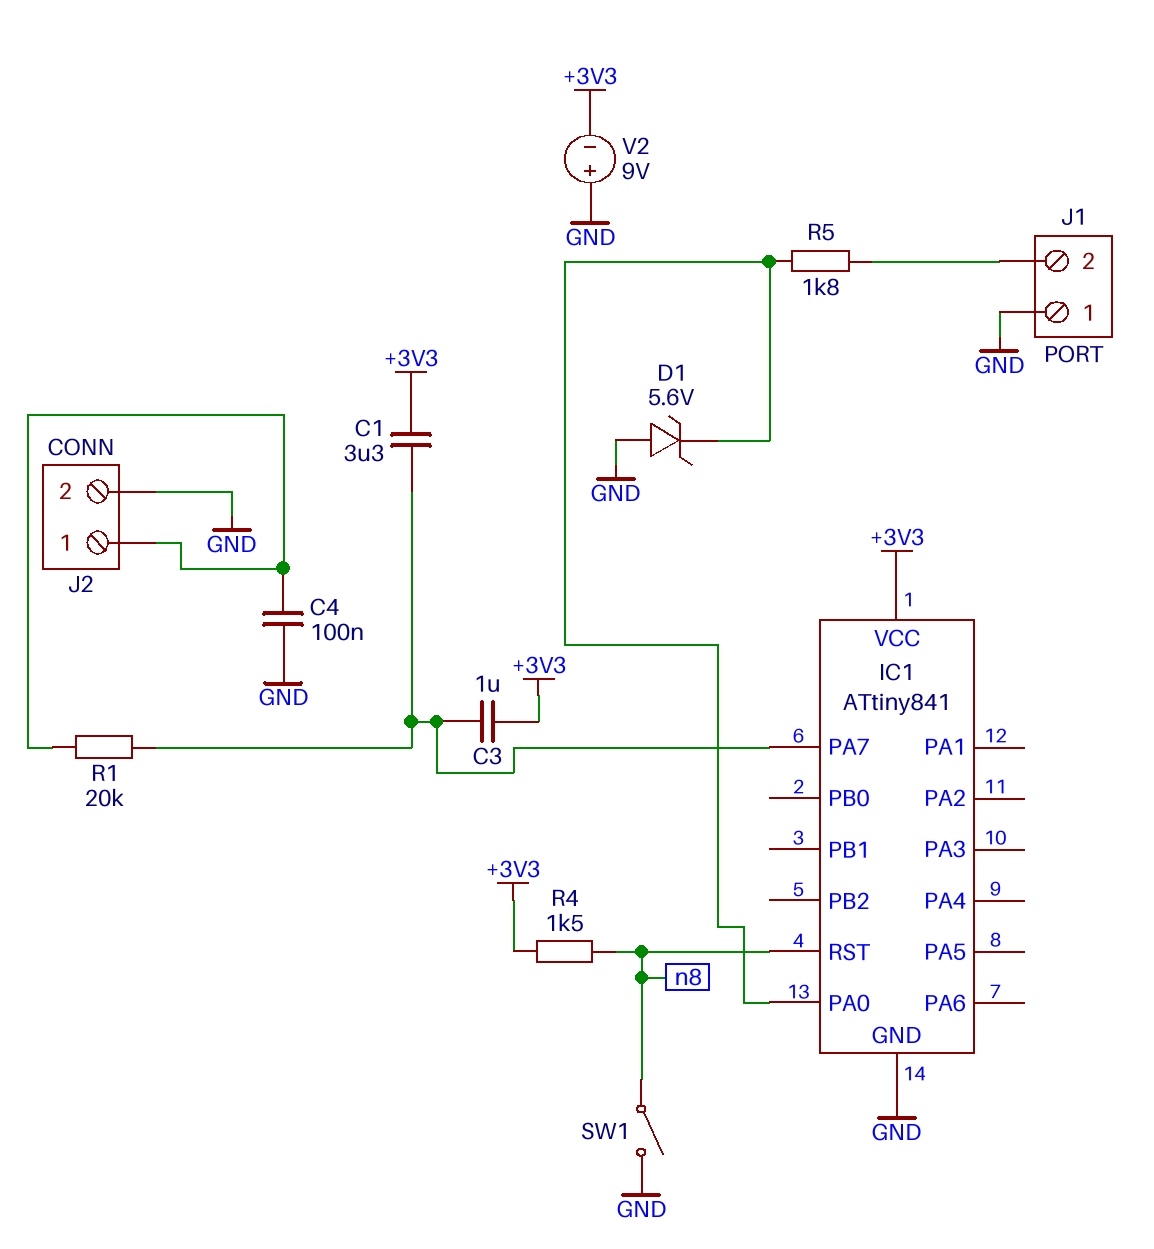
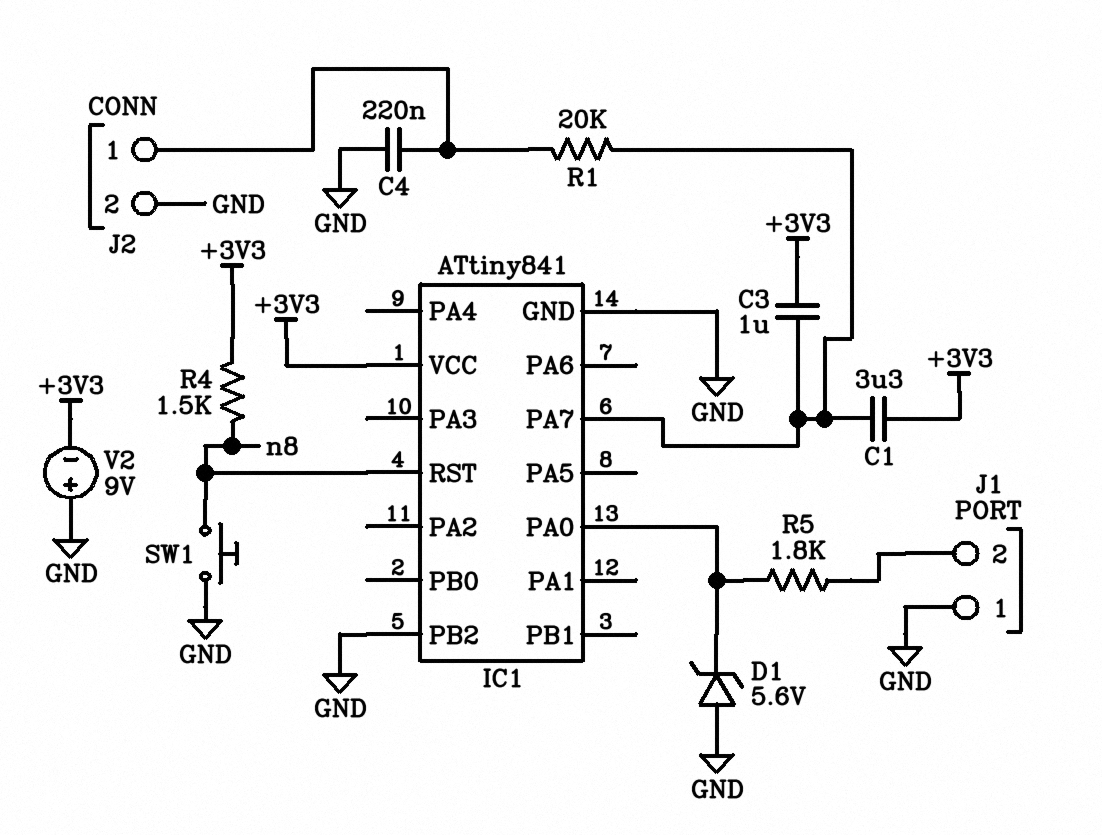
C4: 100nF (GND, J2/1) -> 220nF (GND, J2/1)
IC1 pin PB2: none -> GND
SW1: switch (GND, n8) -> button (GND, n8)

